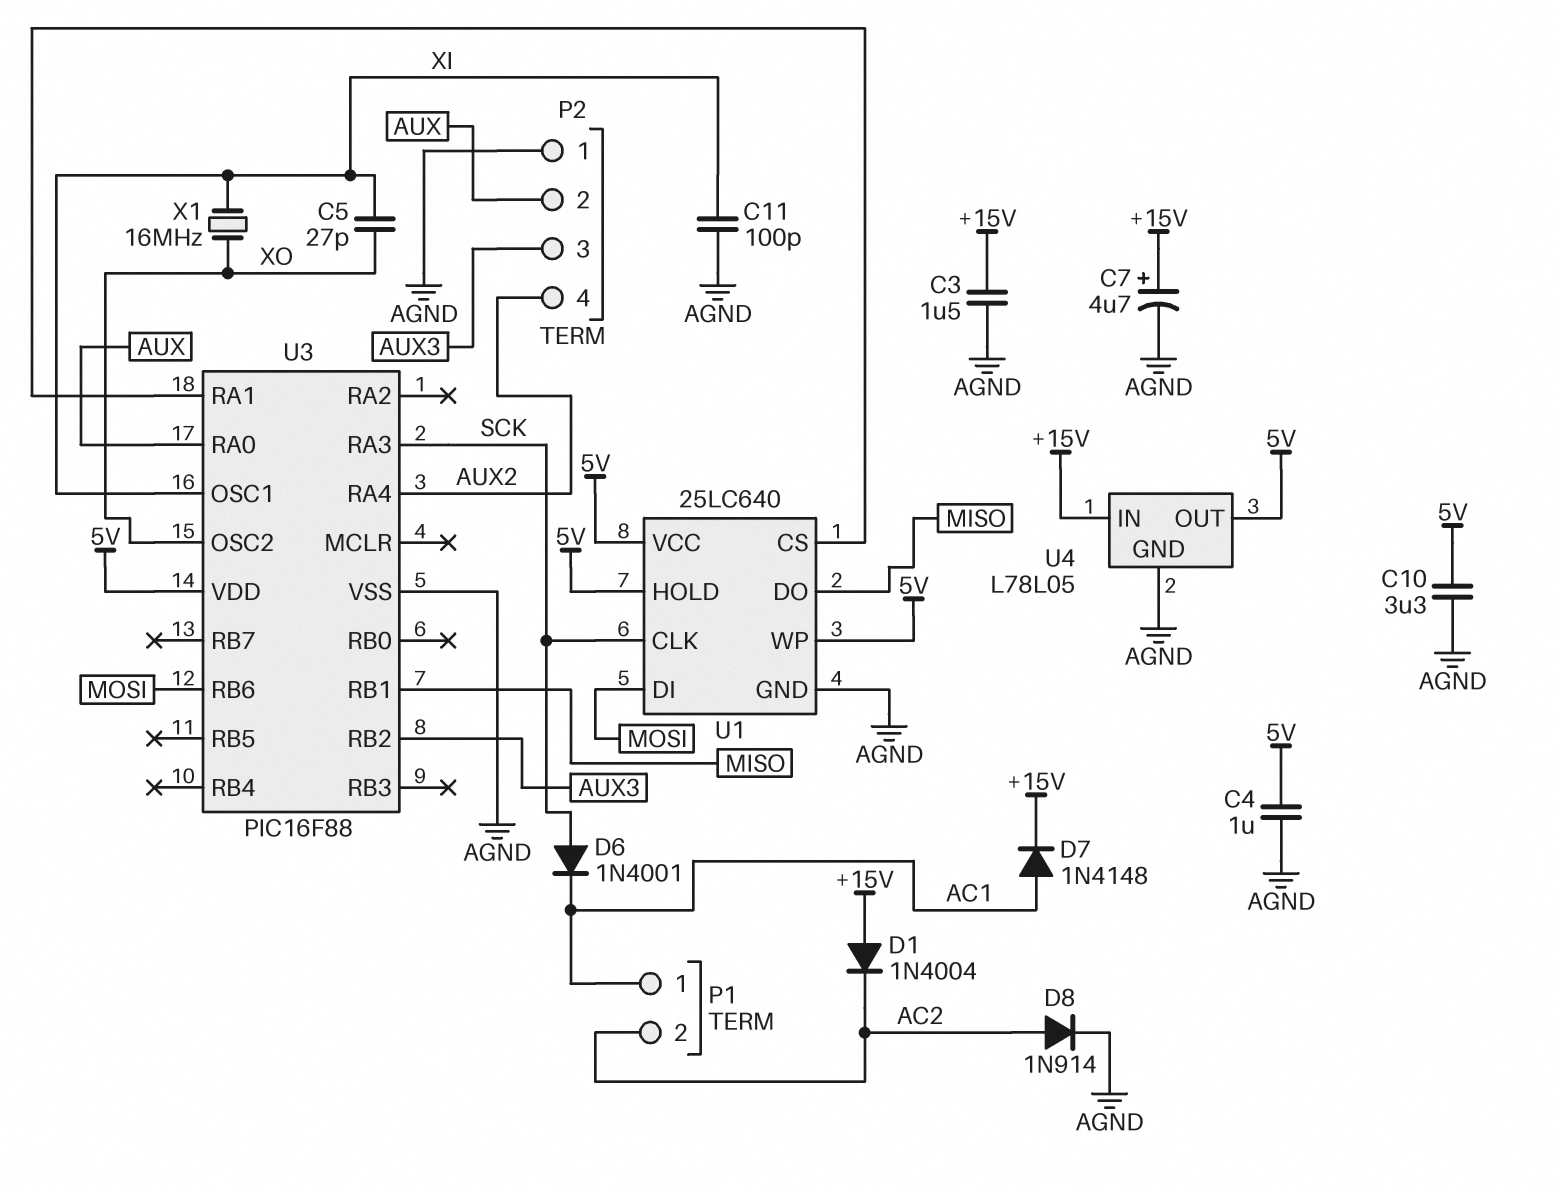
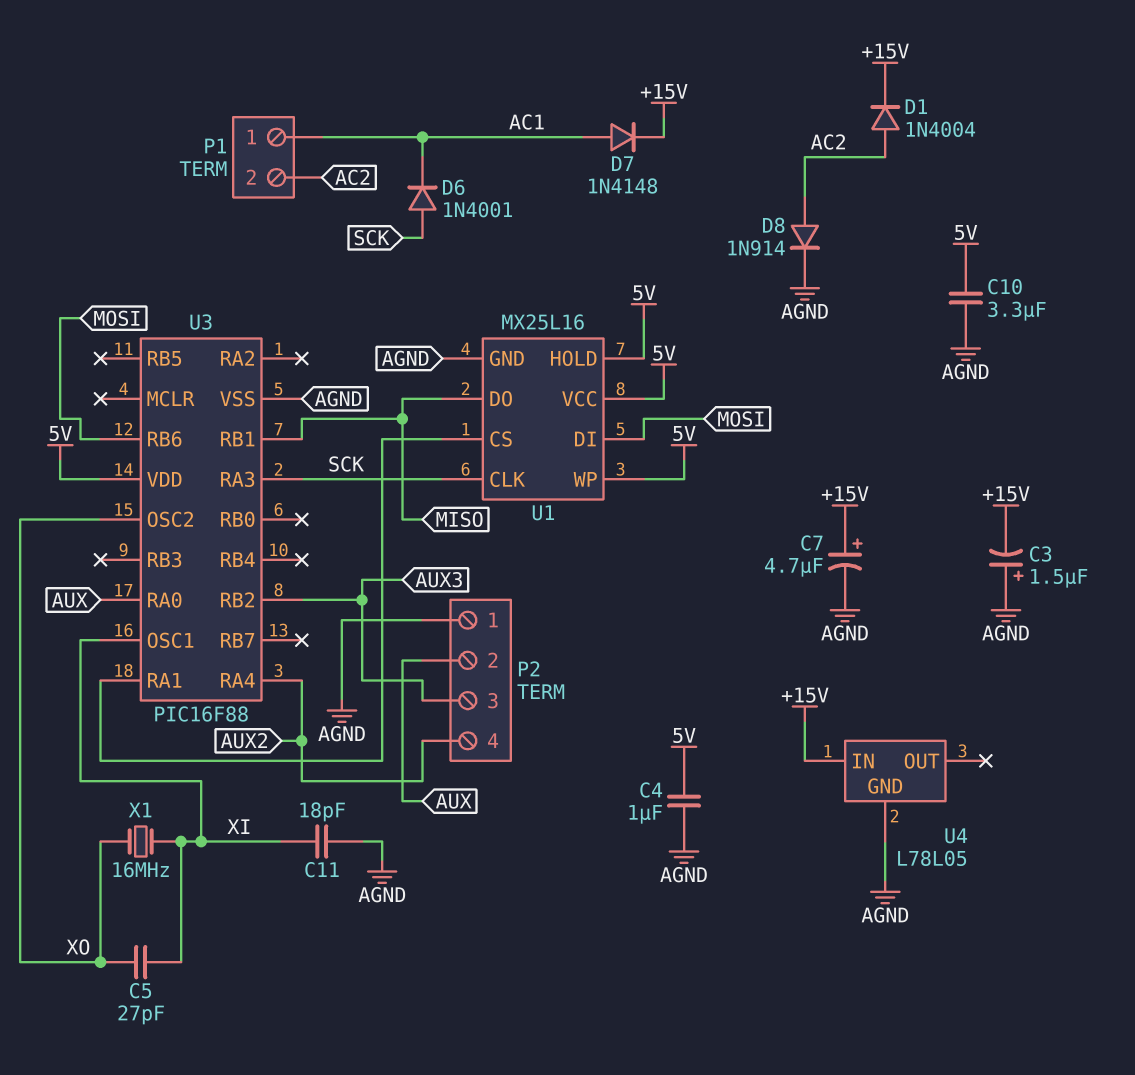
C3: 1.5uF (+15V, AGND) -> 1.5uF (plus AGND, minus +15V)
C11: 100pF (AGND, XI) -> 18pF (AGND, XI)
D1: diode 1N4004 (A +15V, K AC2) -> diode 1N4004 (A AC2, K +15V)
U1: 25LC640 -> MX25L16
U4 pin OUT: 5V -> none

